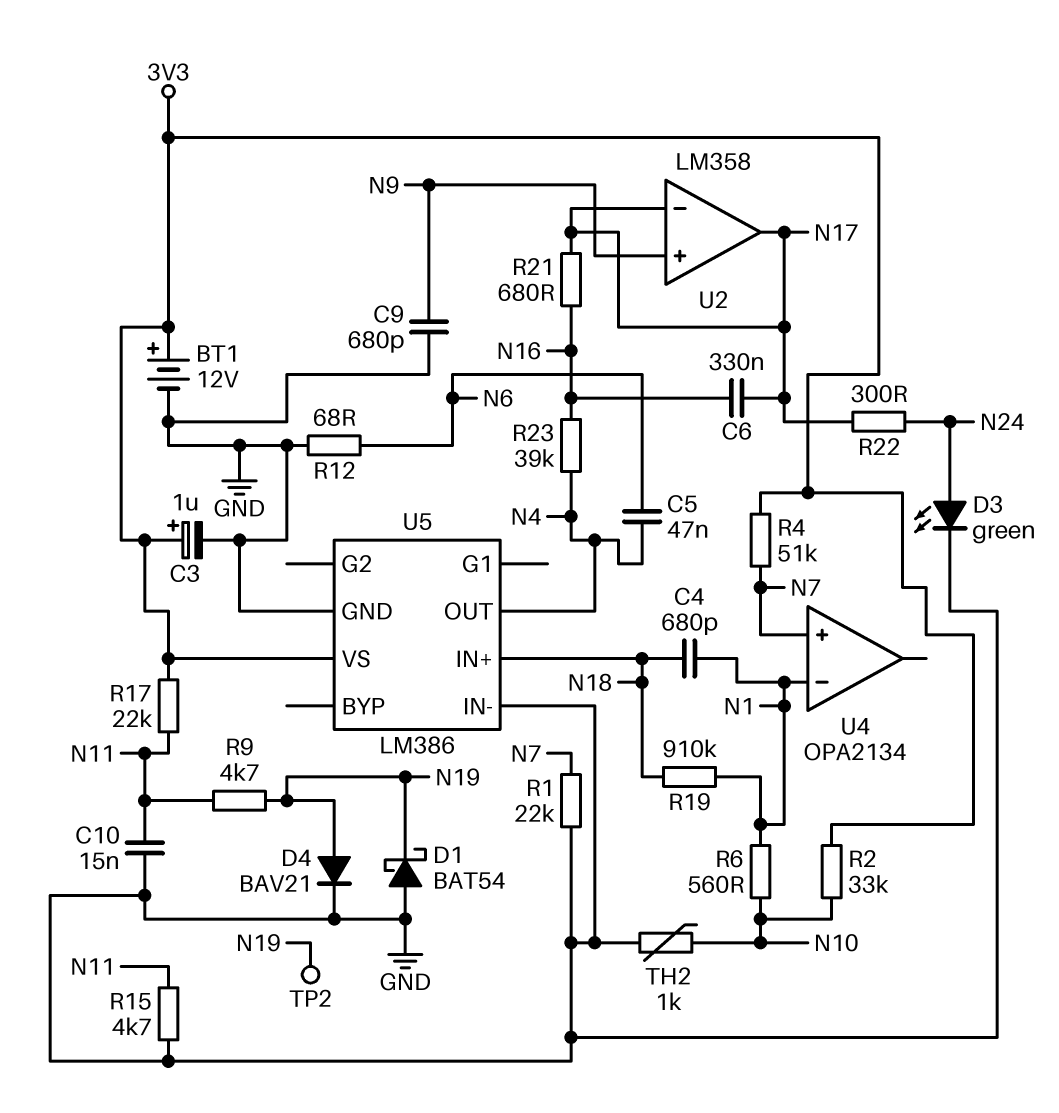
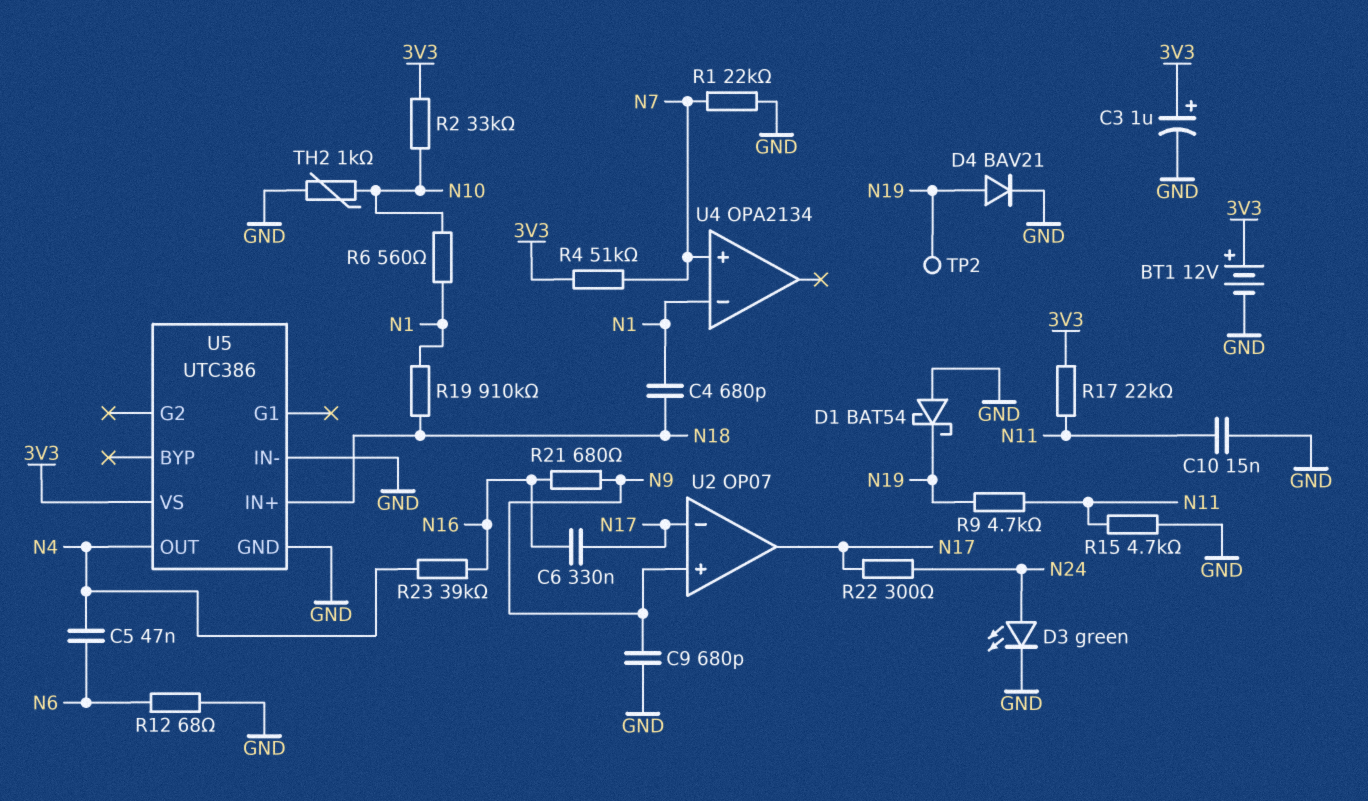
R21: 680 (N16, N17) -> 680 (N9, N16)
U2: LM358 -> OP07
U5: LM386 -> UTC386

